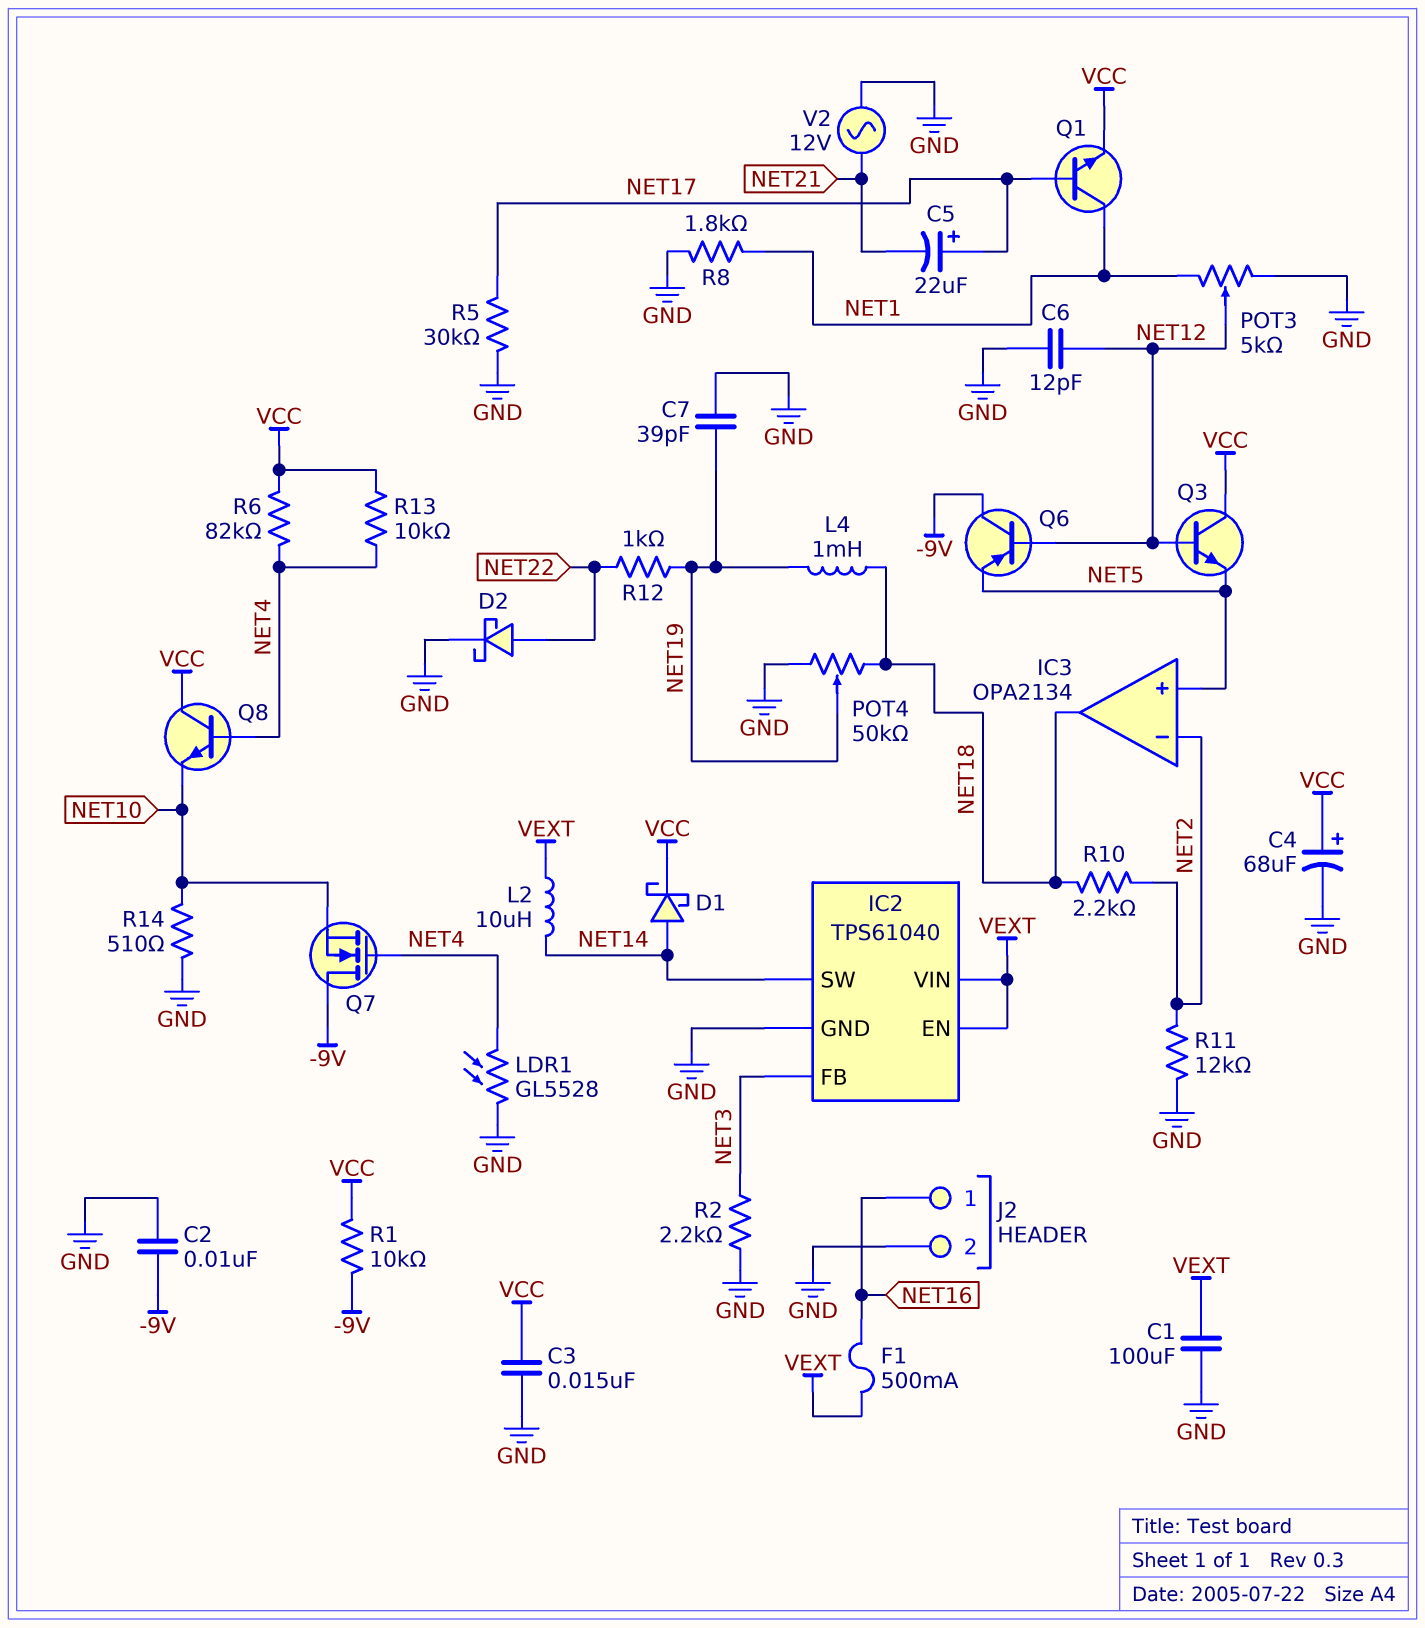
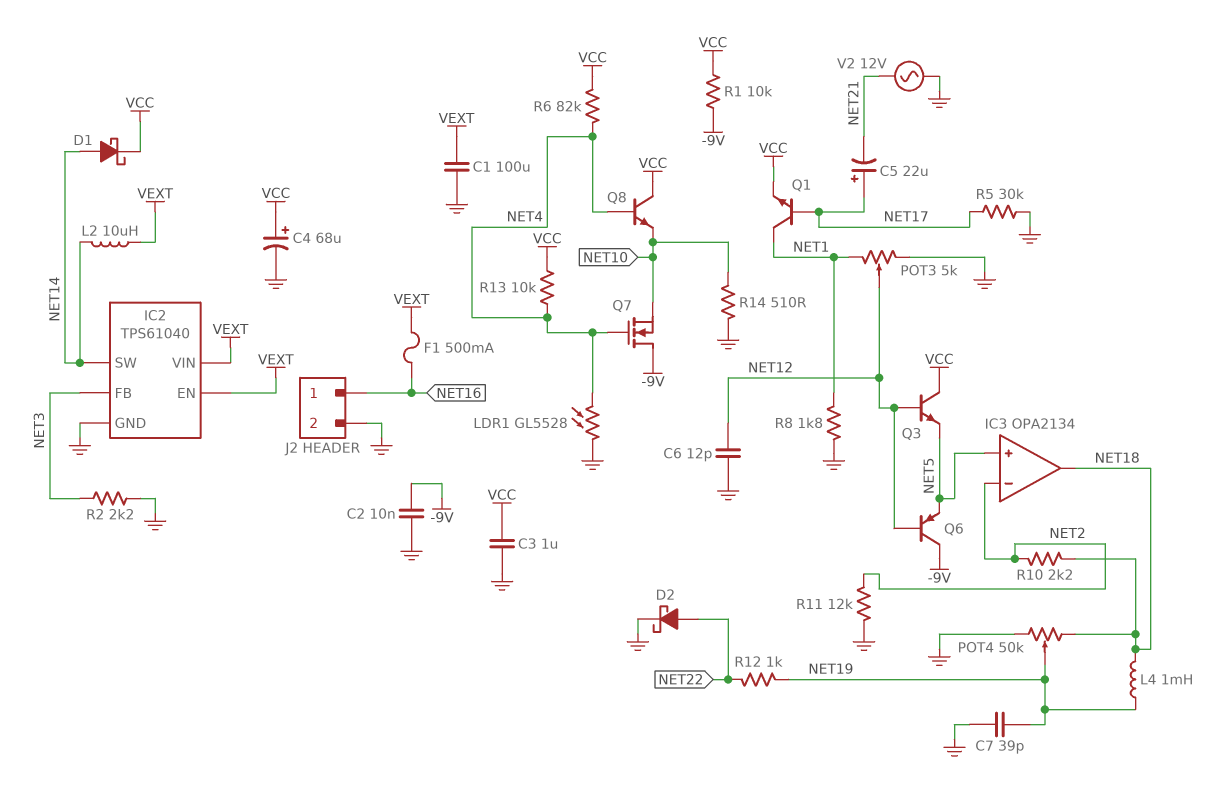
C3: 15nF (GND, VCC) -> 1uF (GND, VCC)

